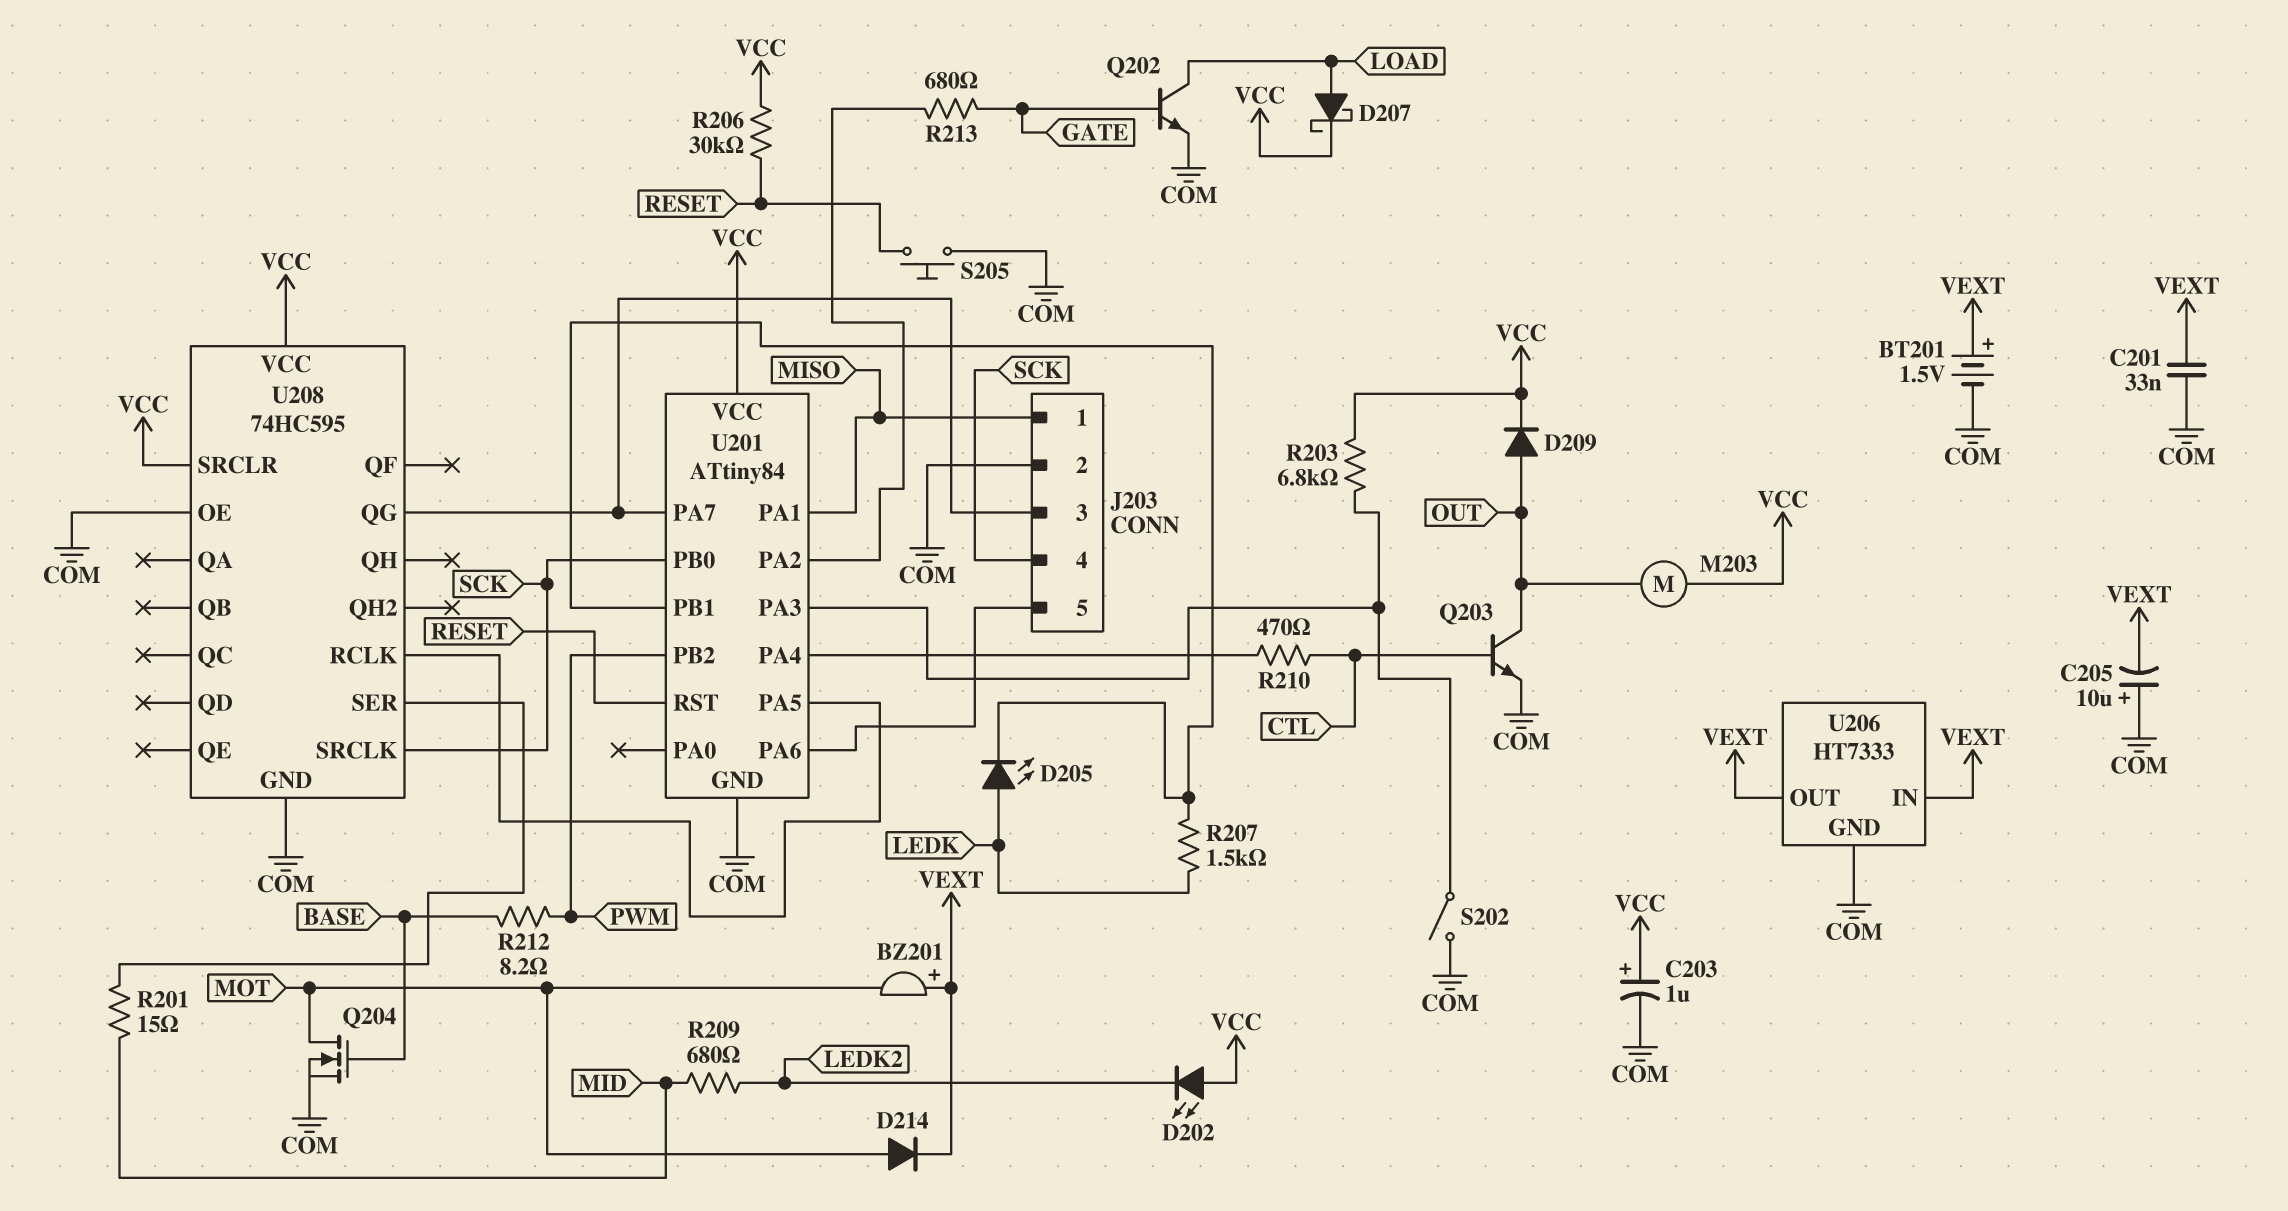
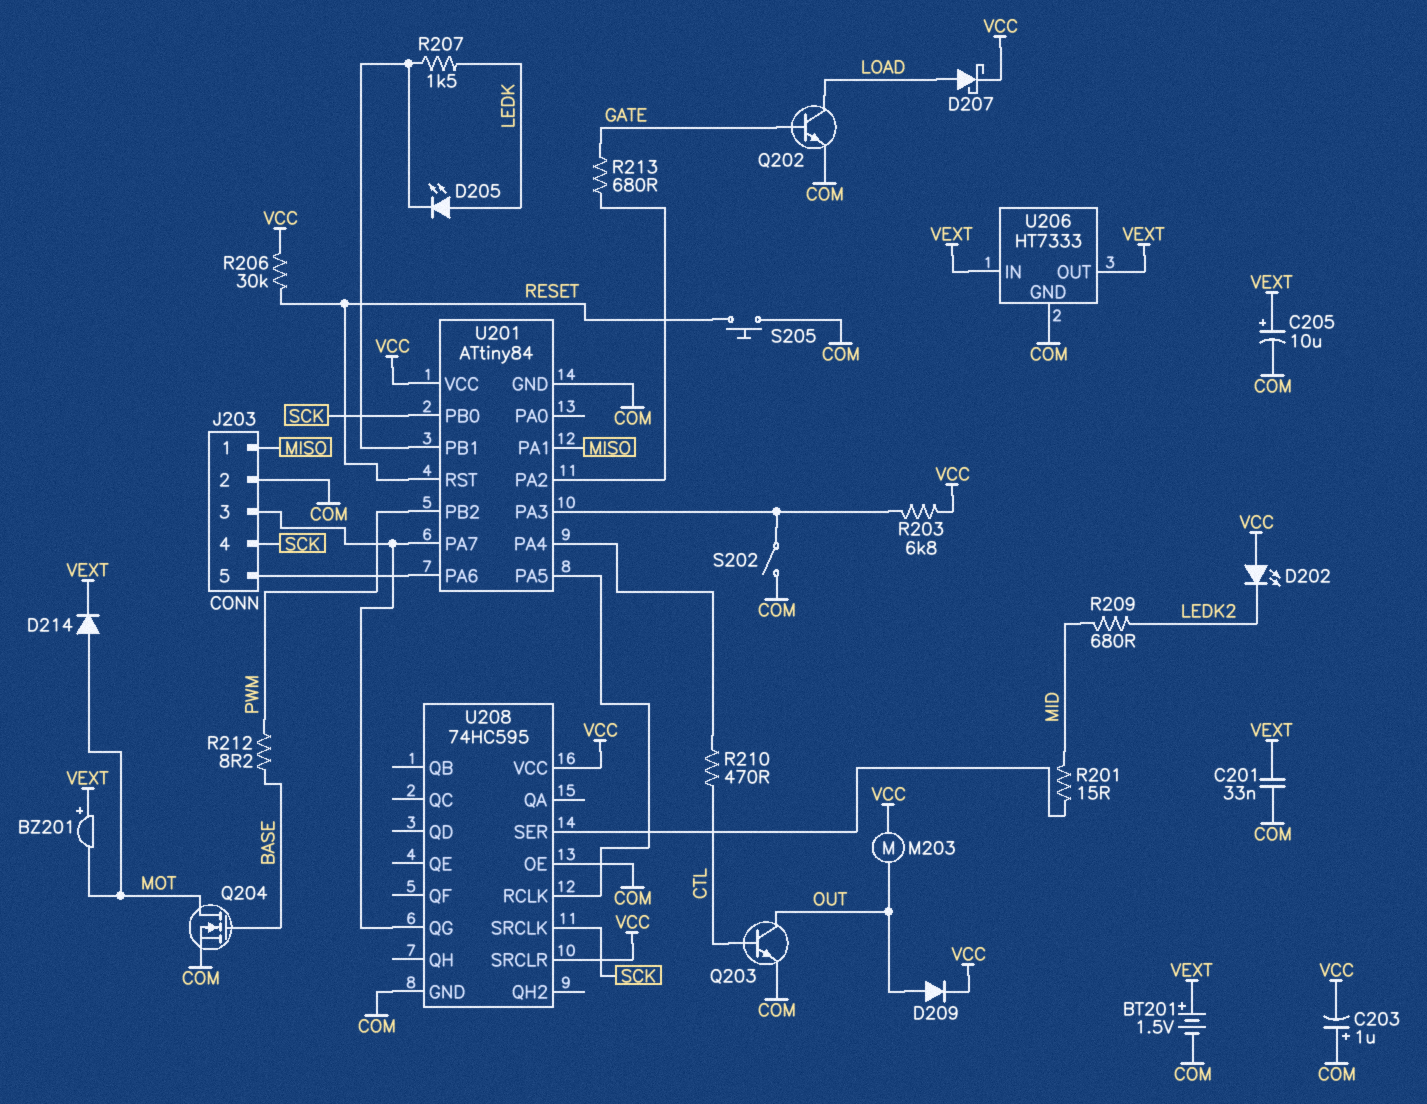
C203: 1uF (plus VCC, minus COM) -> 1uF (plus COM, minus VCC)
C205: 10uF (plus COM, minus VEXT) -> 10uF (plus VEXT, minus COM)

